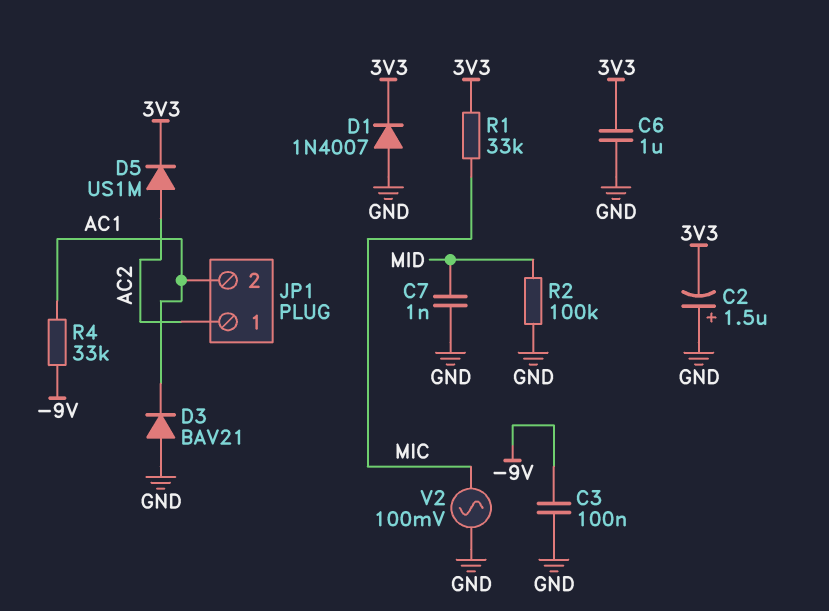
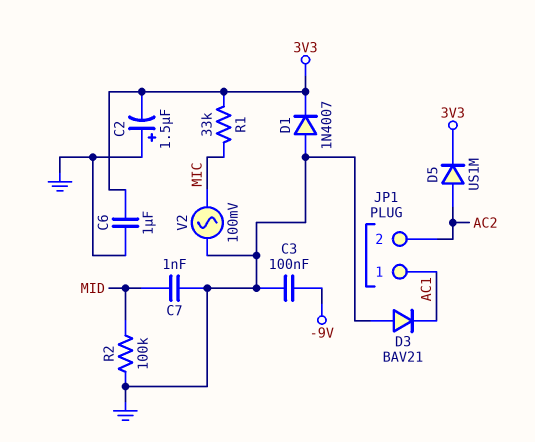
JP1 pin 1: AC2 -> AC1
JP1 pin 2: AC1 -> AC2
R4: 33k (-9V, AC1) -> none

